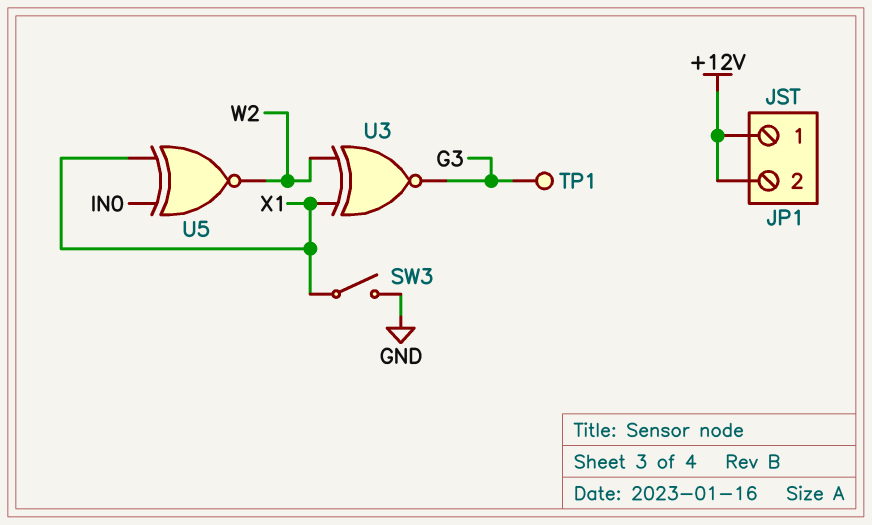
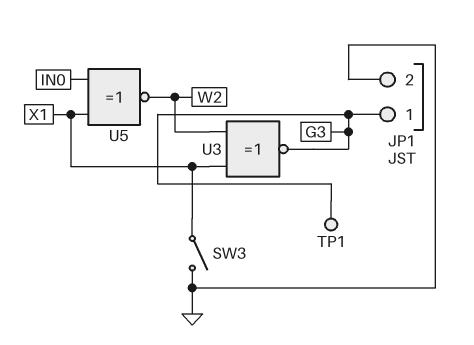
JP1 pin 1: +12V -> G3
JP1 pin 2: +12V -> GND

